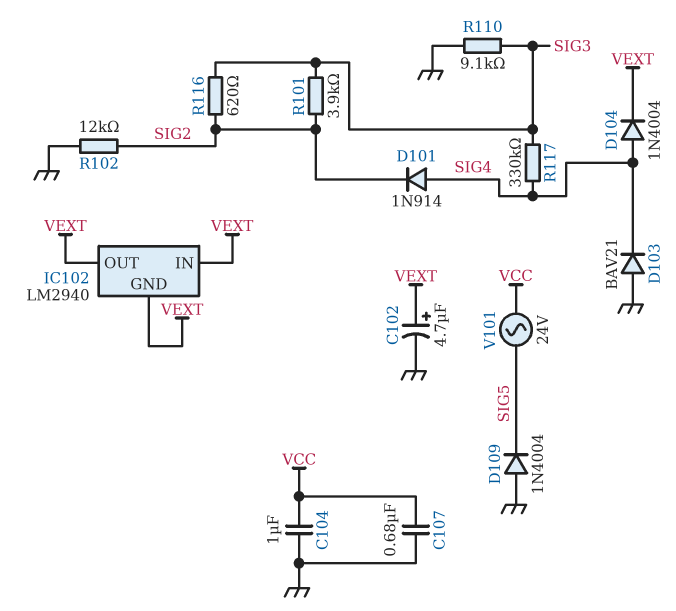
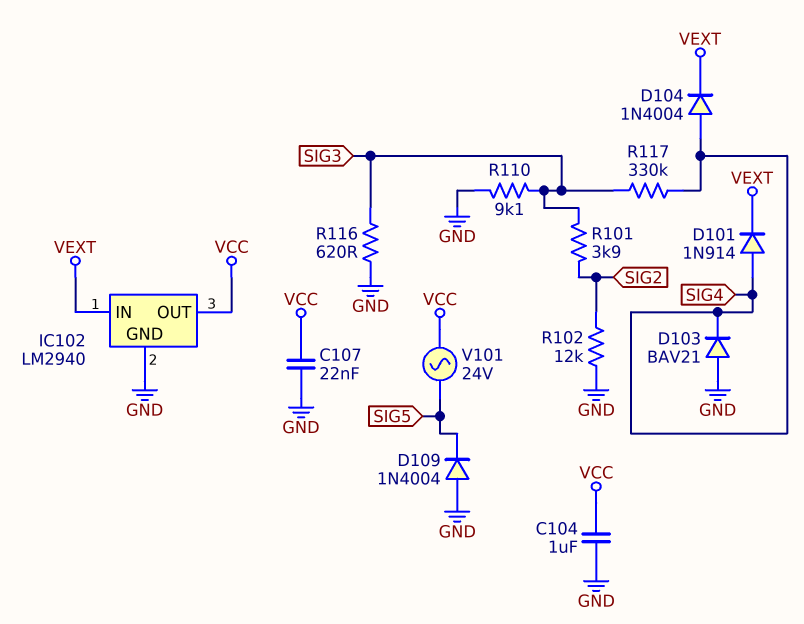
C102: 4.7uF (plus VEXT, minus GND) -> none
C107: 680nF (GND, VCC) -> 22nF (GND, VCC)
D101: diode 1N914 (A SIG4, K SIG2) -> diode 1N914 (A SIG4, K VEXT)
IC102 pin GND: VEXT -> GND
IC102 pin OUT: VEXT -> VCC
R116: 620 (SIG2, SIG3) -> 620 (GND, SIG3)

